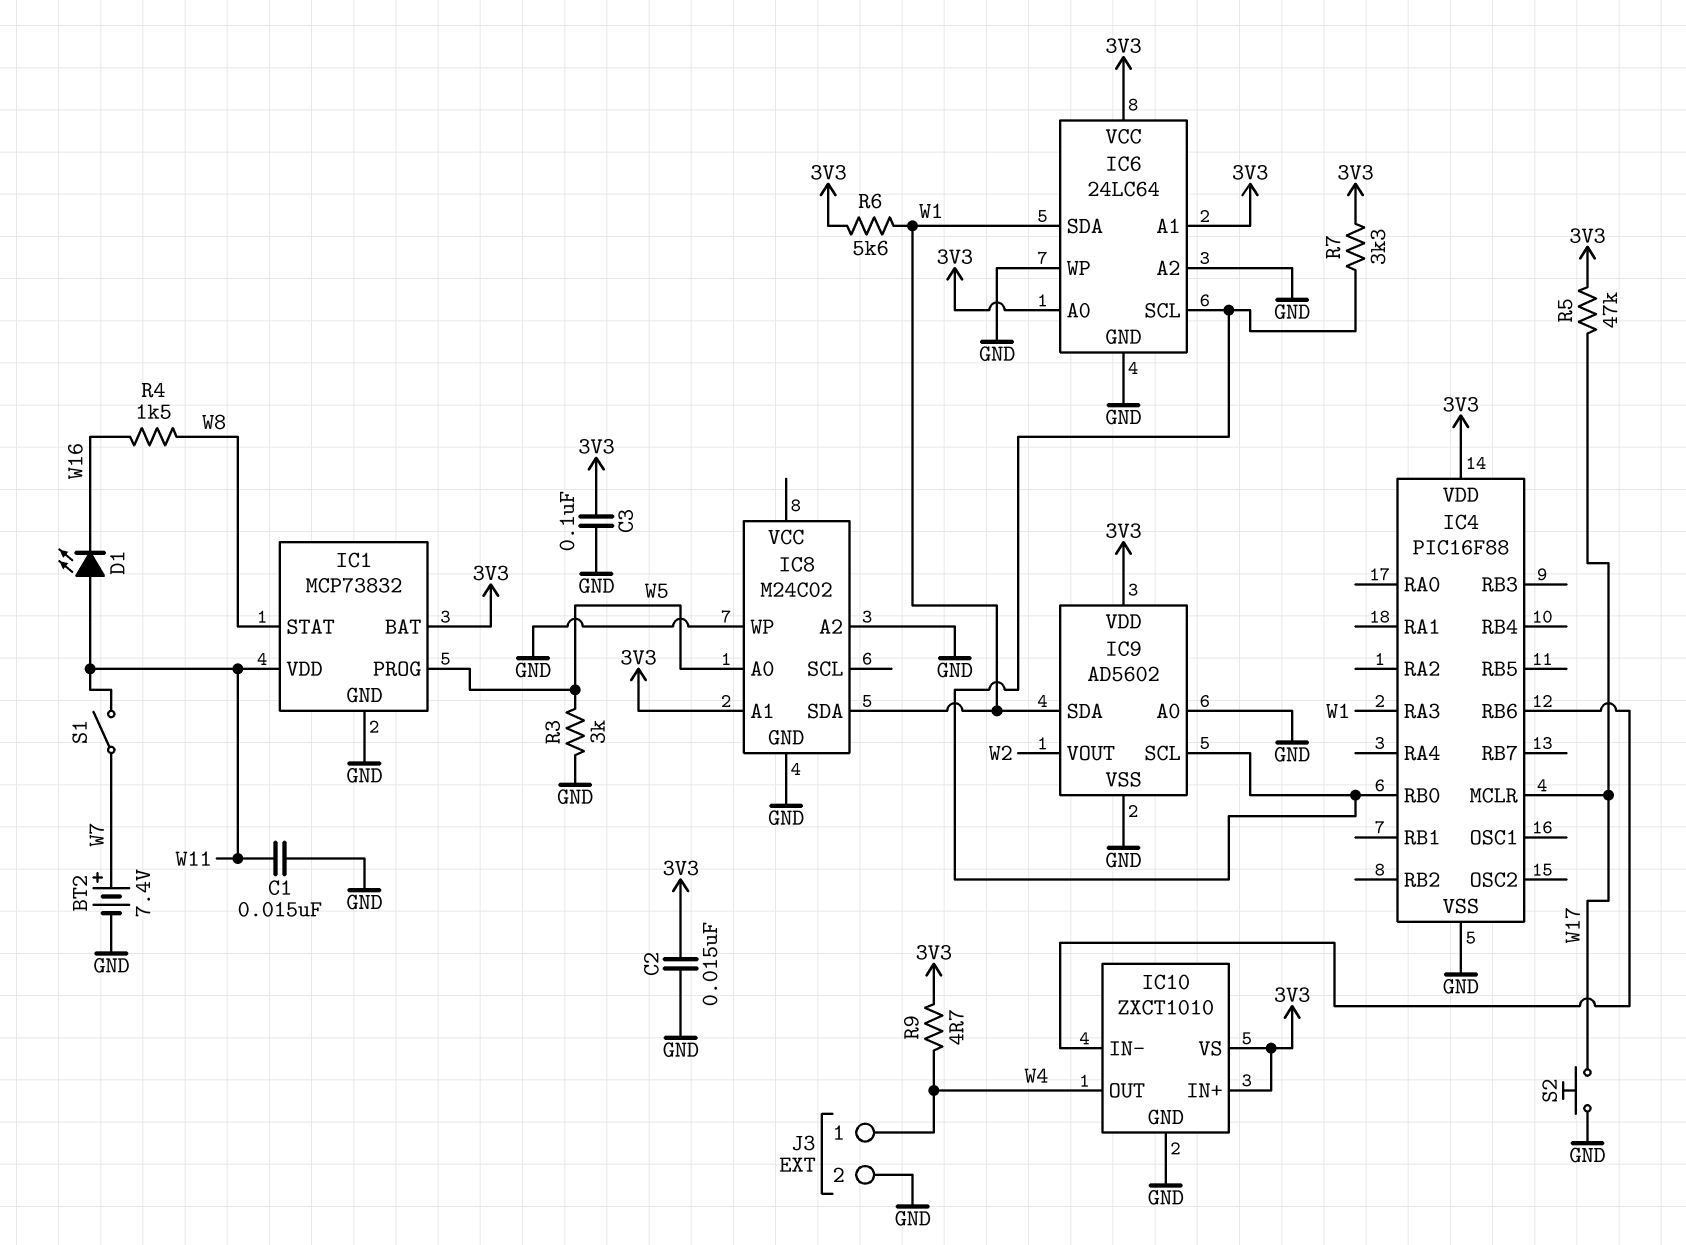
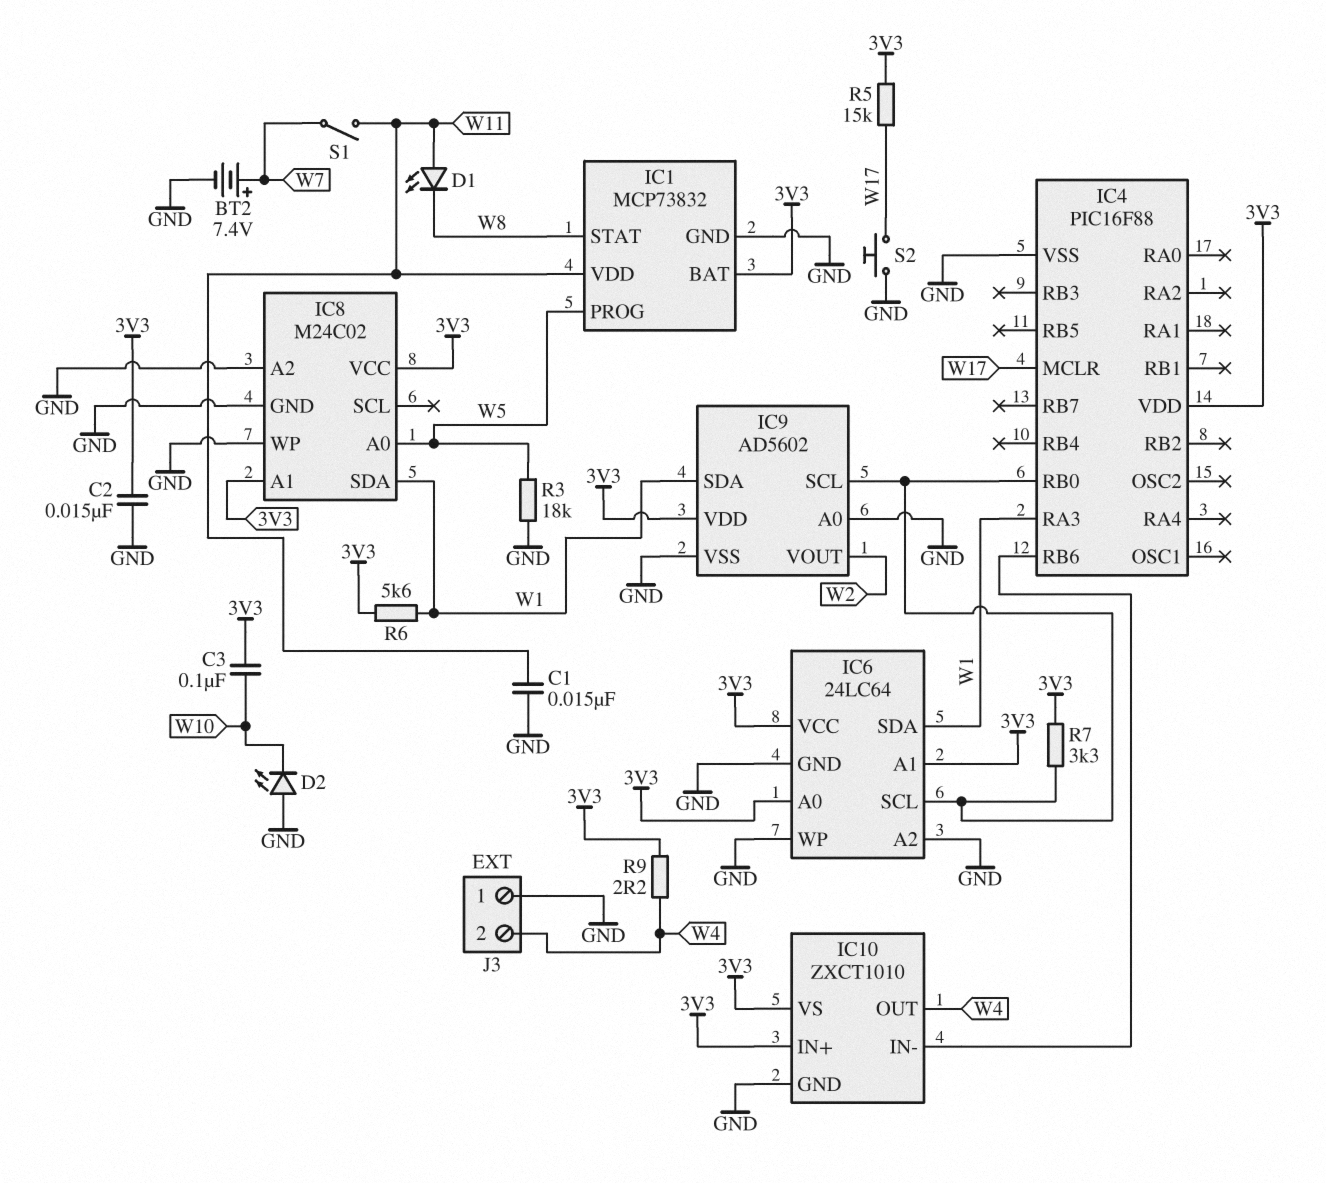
C3: 100nF (3V3, GND) -> 100nF (3V3, W10)
D1: LED (A W11, K W16) -> LED (A W11, K W8)
D2: none -> LED (A GND, K W10)
IC8 pin VCC: none -> 3V3
J3 pin 1: W4 -> GND
J3 pin 2: GND -> W4
R3: 3k (GND, W5) -> 18k (GND, W5)
R4: 1.5k (W8, W16) -> none
R5: 47k (3V3, W17) -> 15k (3V3, W17)
R9: 4.7 (3V3, W4) -> 2.2 (3V3, W4)

